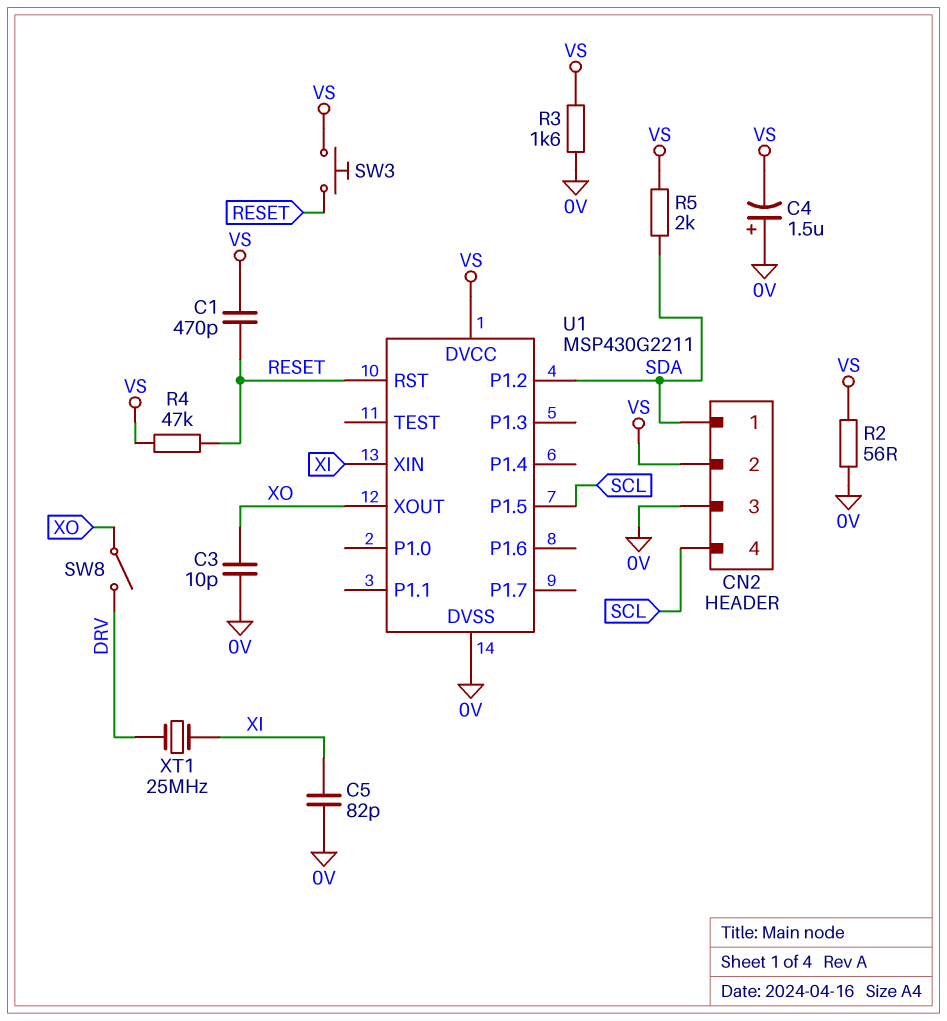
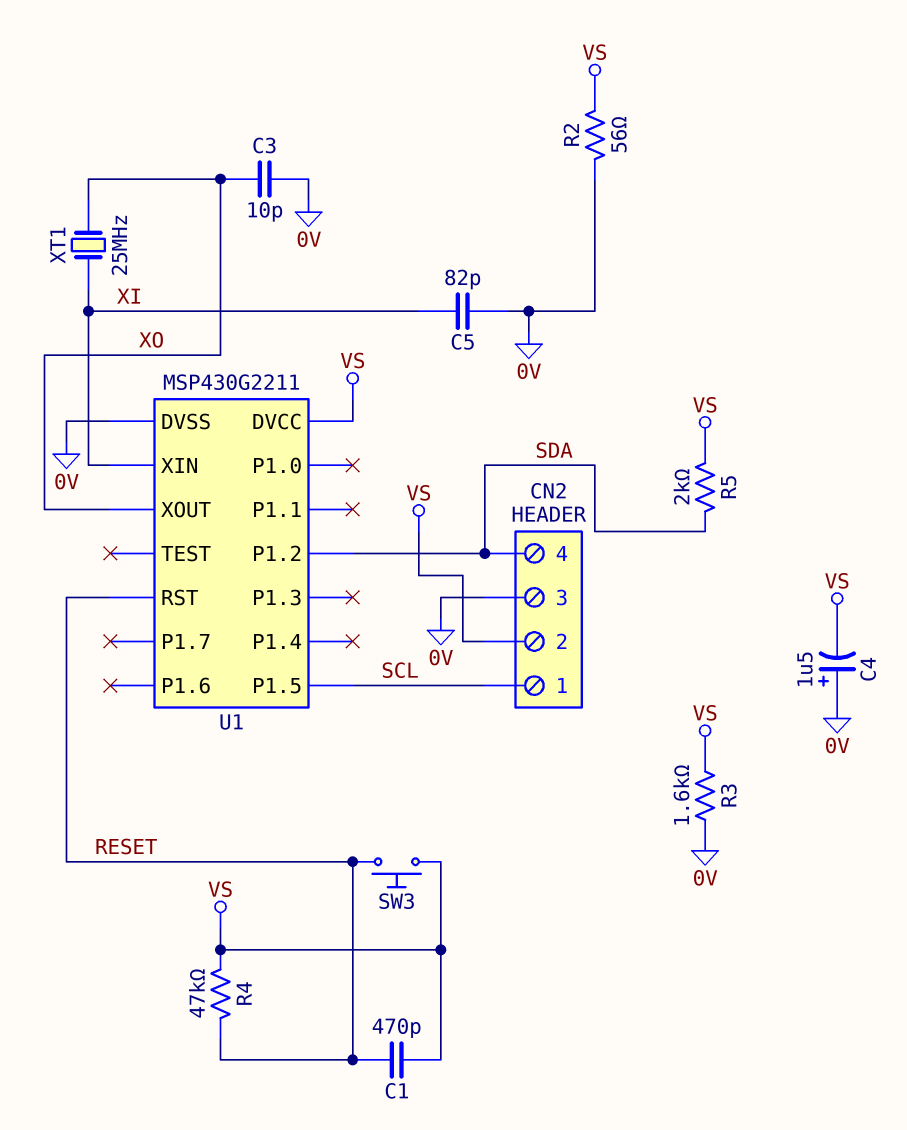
CN2 pin 1: SDA -> SCL
CN2 pin 4: SCL -> SDA
SW8: switch (DRV, XO) -> none
XT1: 25MHz (DRV, XI) -> 25MHz (XI, XO)

